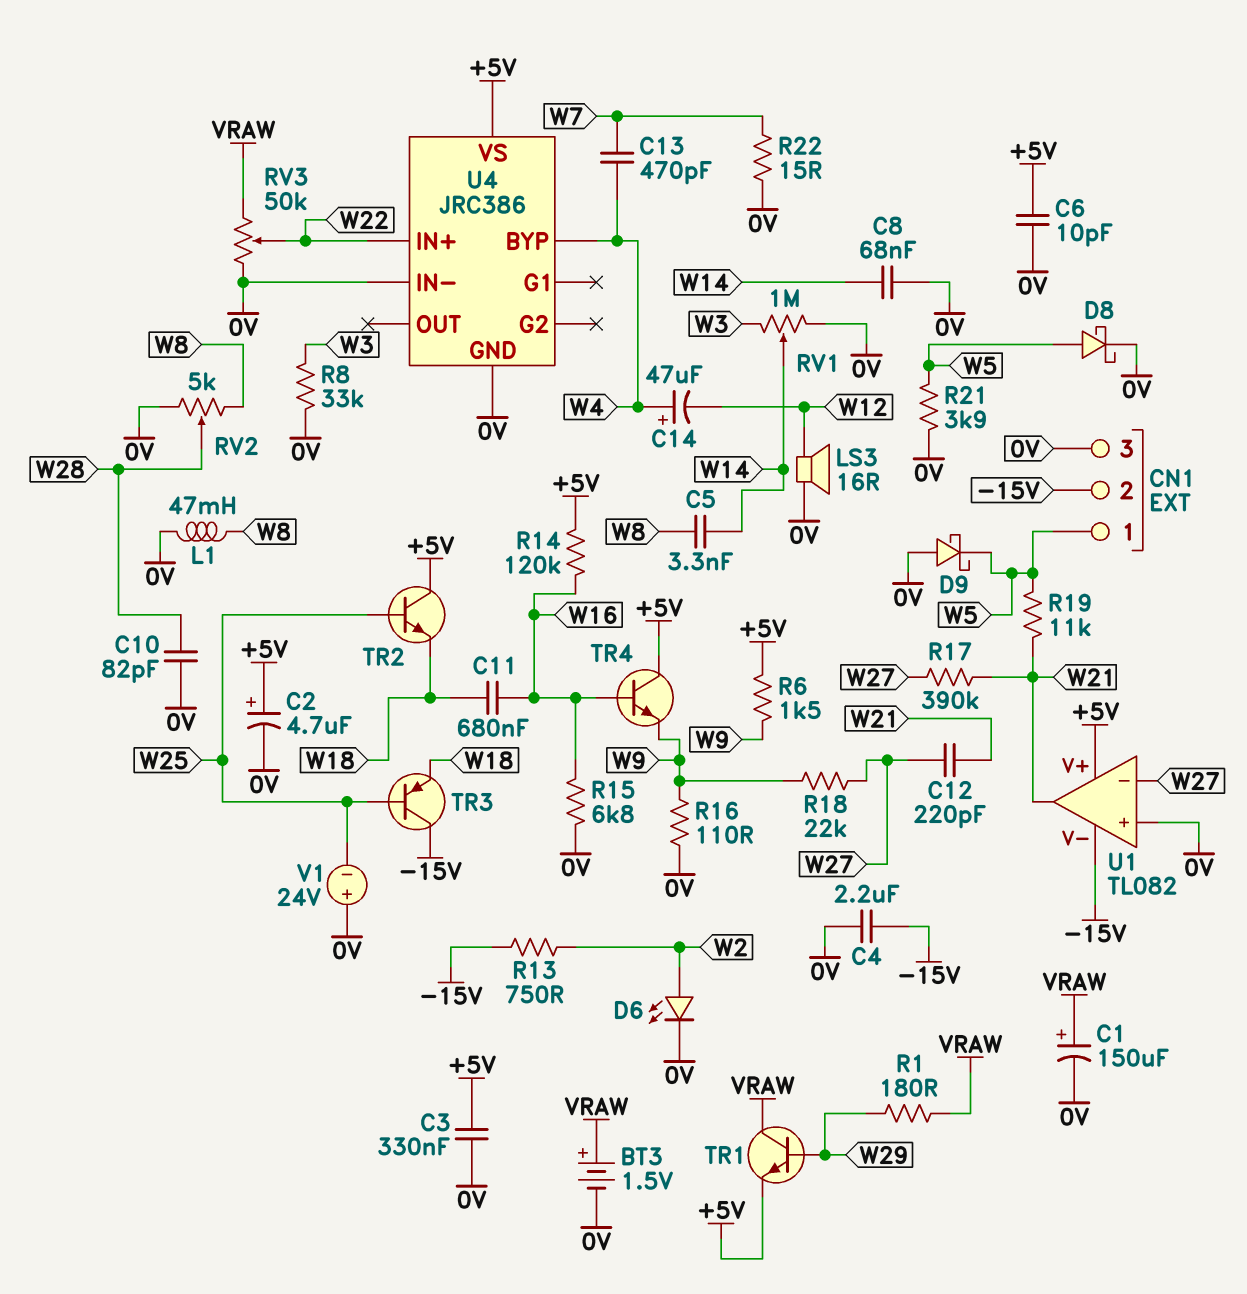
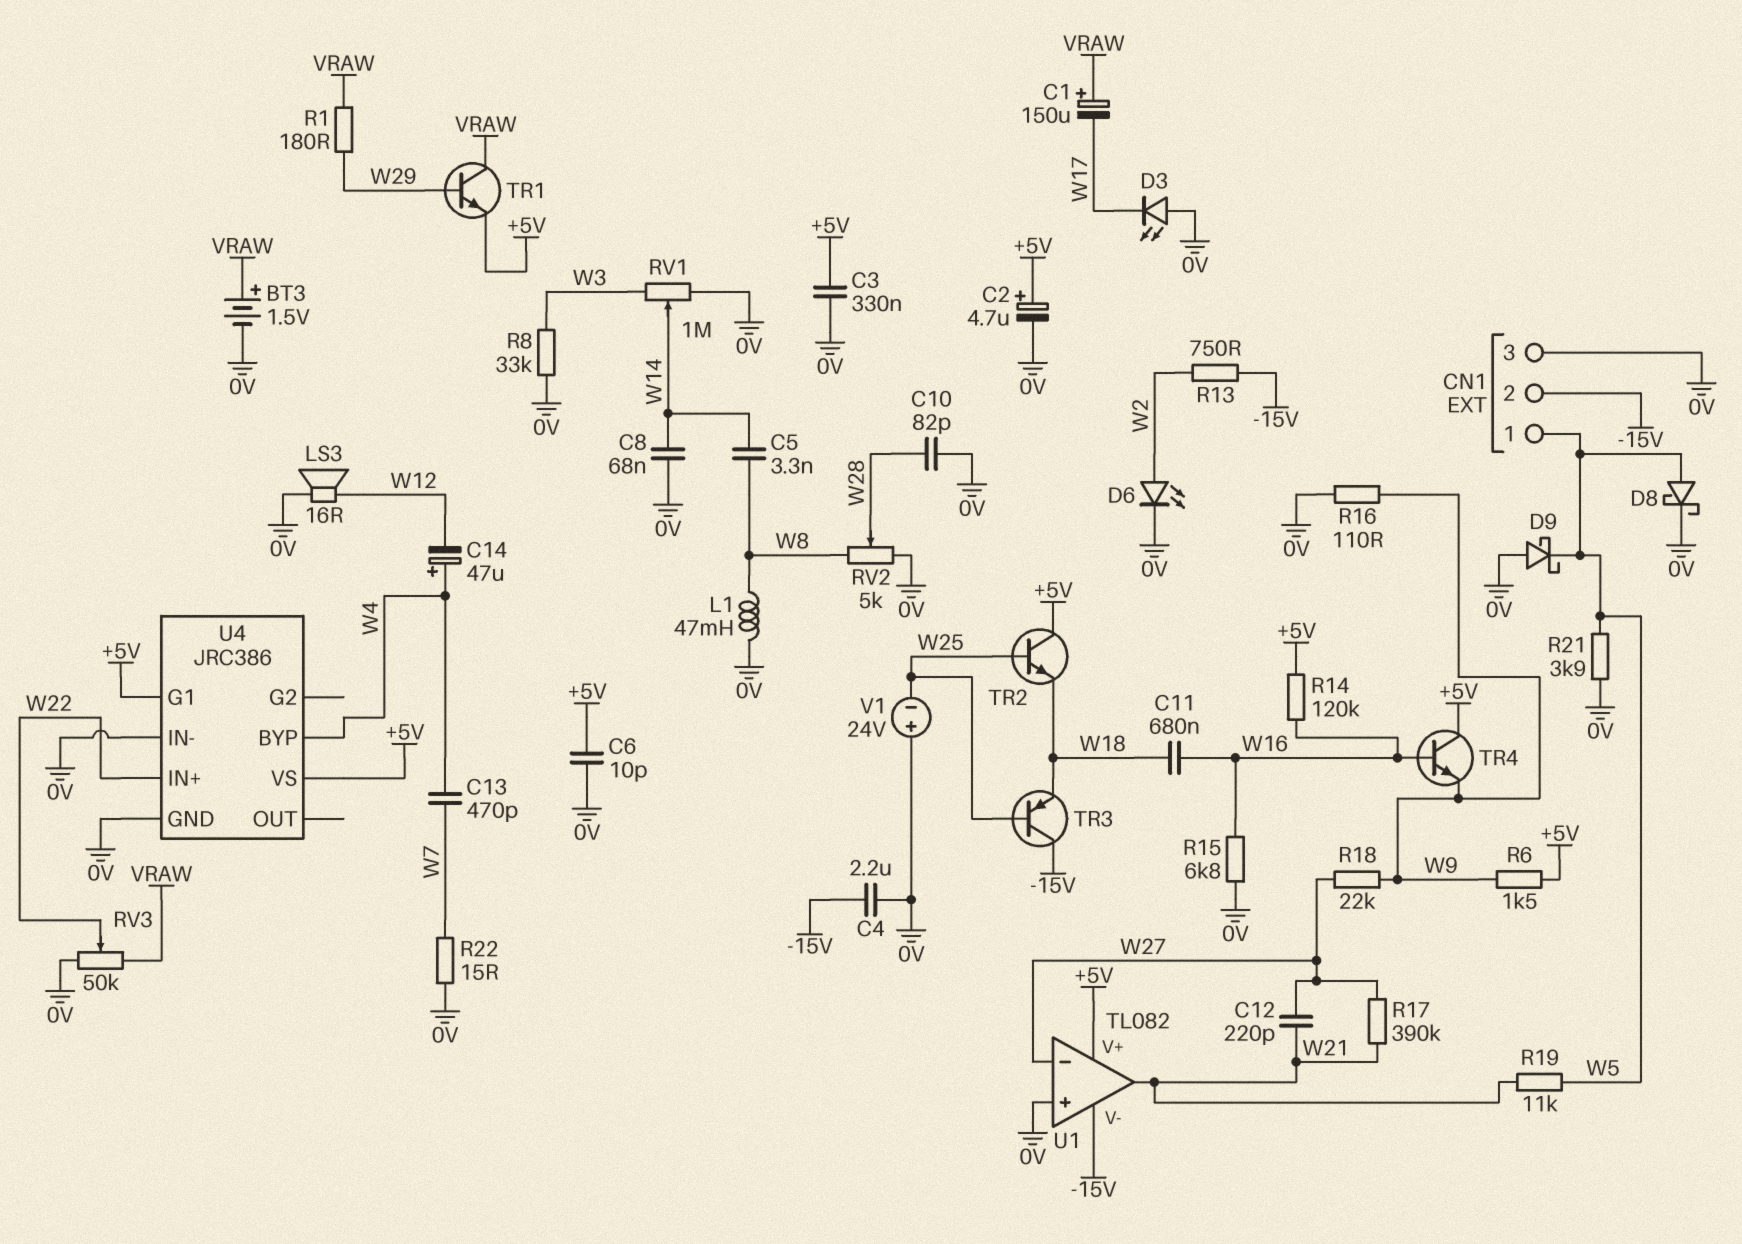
C1: 150uF (plus VRAW, minus 0V) -> 150uF (plus VRAW, minus W17)
D3: none -> LED (A 0V, K W17)
U4 pin G1: none -> +5V

